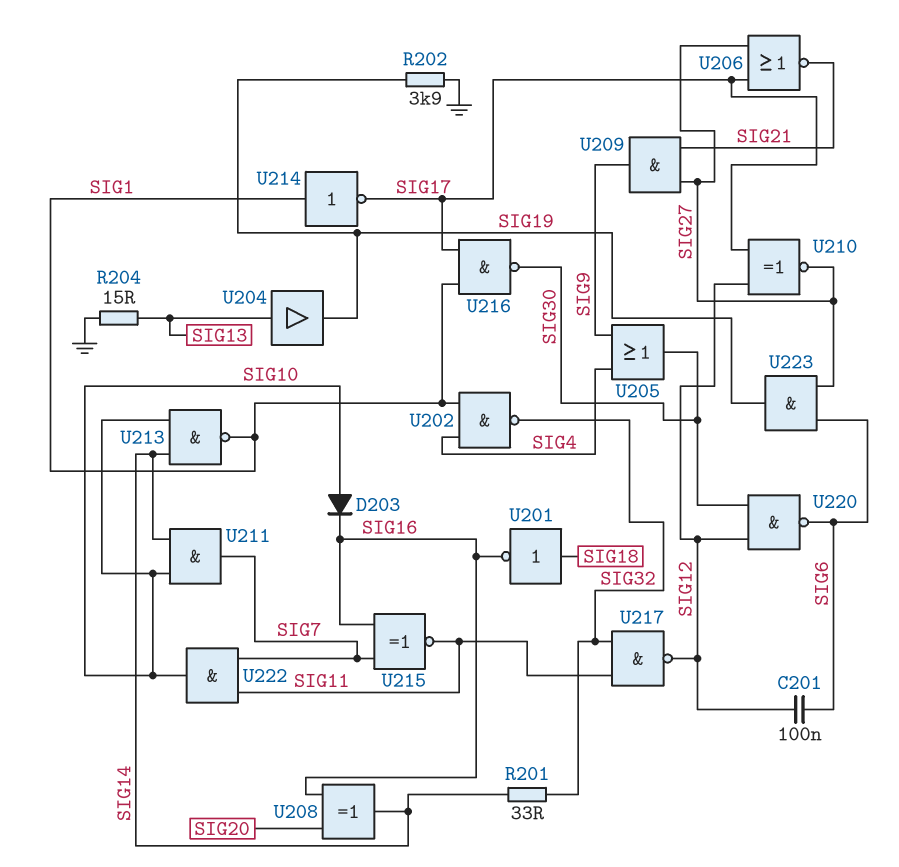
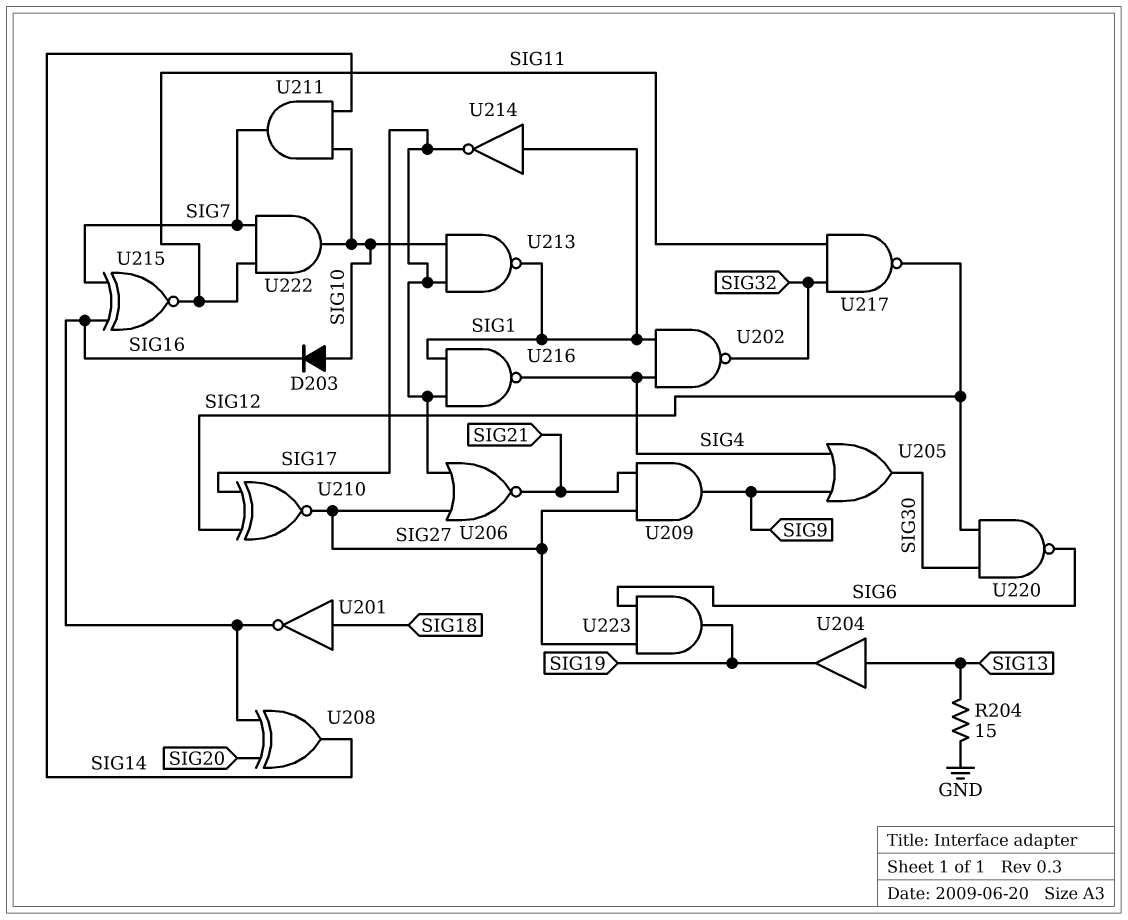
C201: 100nF (SIG6, SIG12) -> none
R201: 33 (SIG14, SIG32) -> none
R202: 3.9k (GND, SIG19) -> none
U213: NAND (in SIG10, in SIG14, out SIG1) -> NAND (in SIG10, in SIG17, out SIG1)
U216: NAND (in SIG1, in SIG17, out SIG30) -> NAND (in SIG1, in SIG17, out SIG4)

